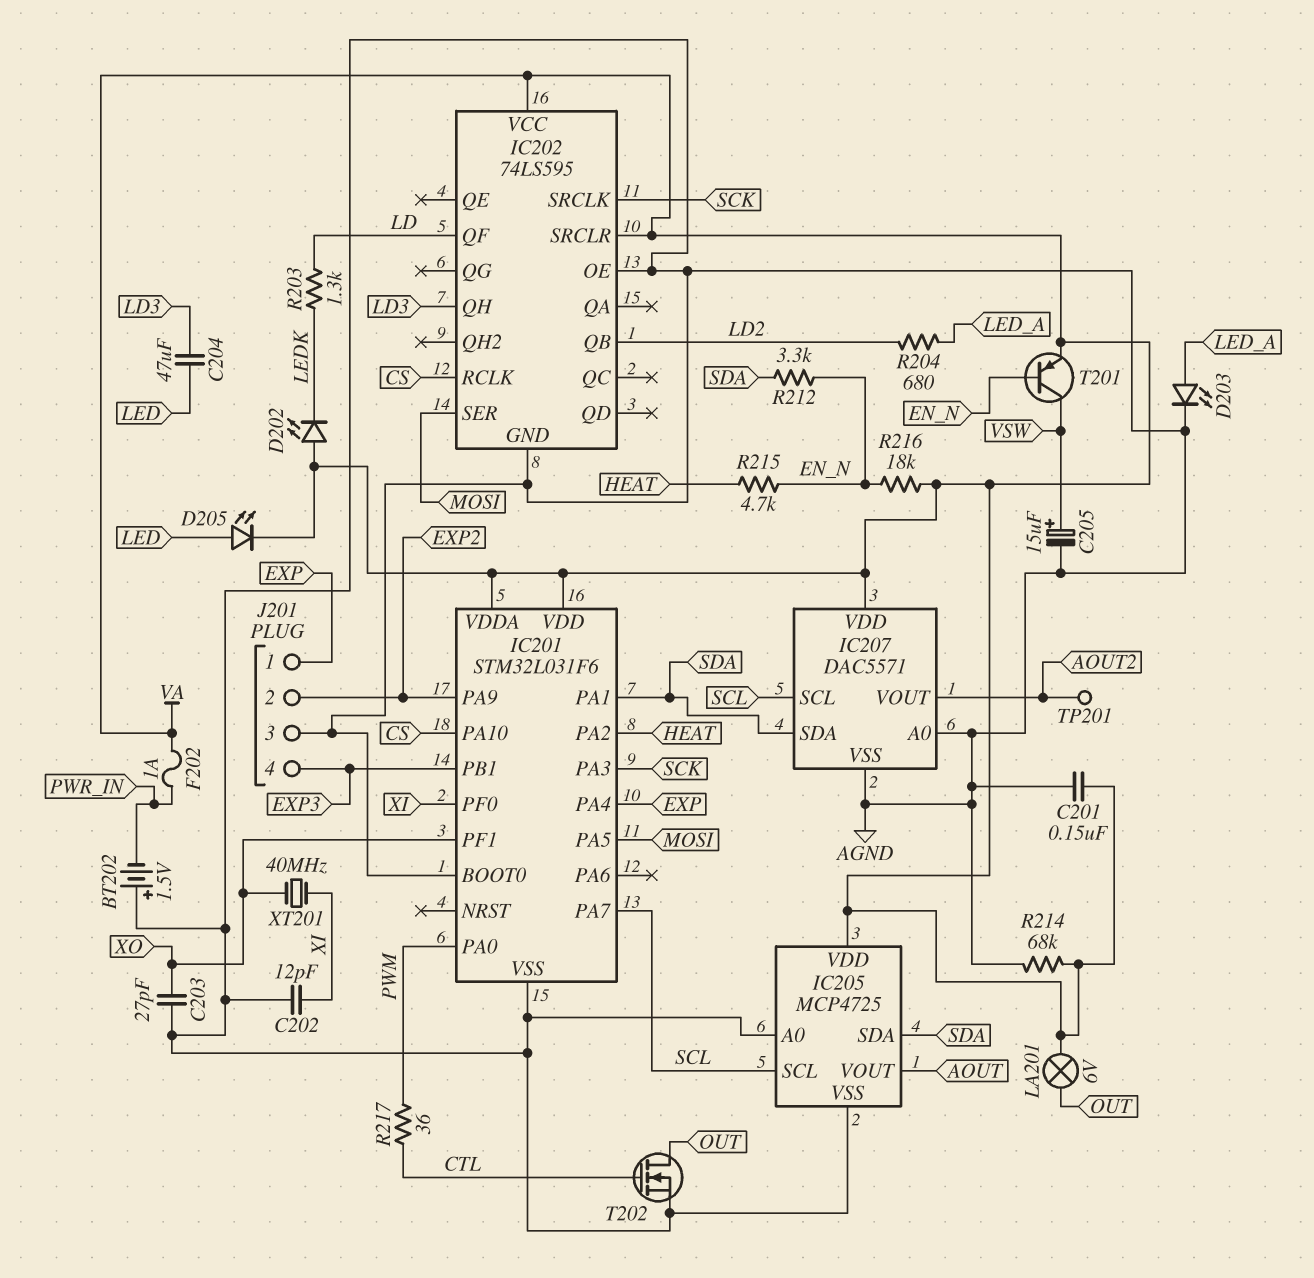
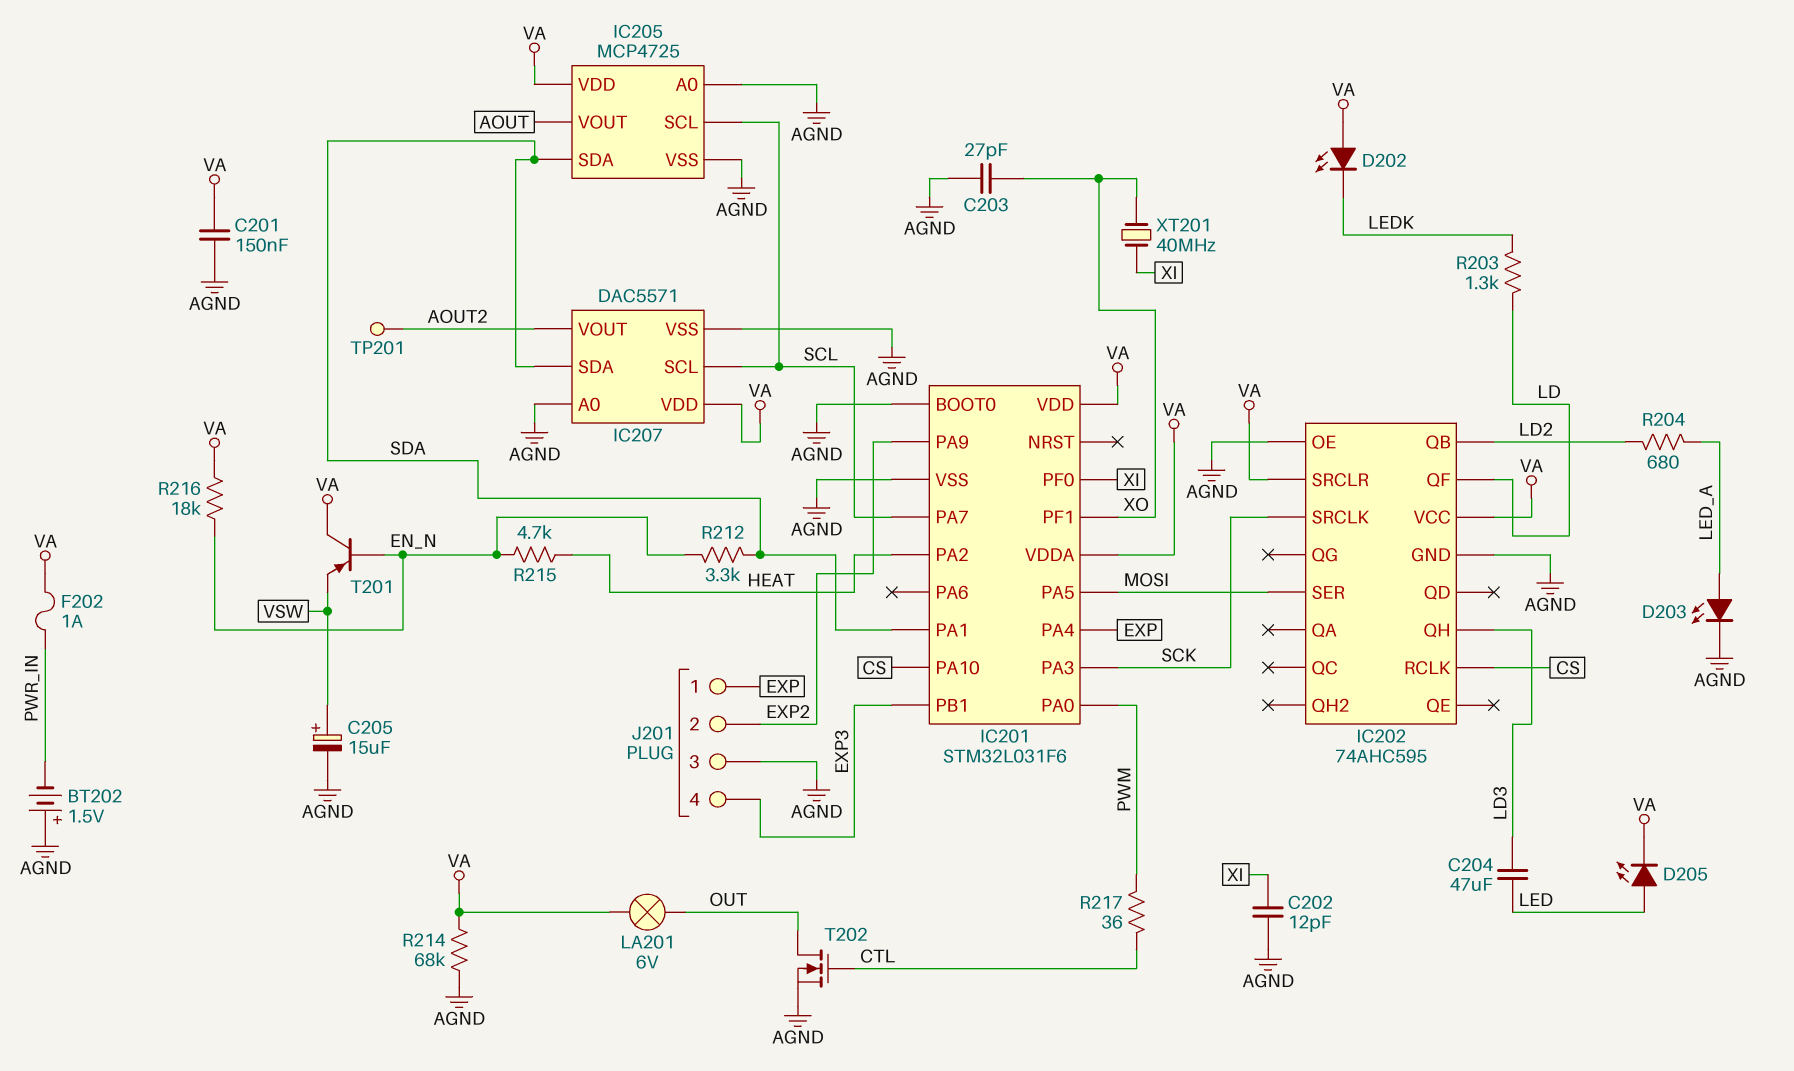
IC202: 74LS595 -> 74AHC595
T201: PNP (B EN_N, C VSW, E VA) -> PNP (B EN_N, C VA, E VSW)

